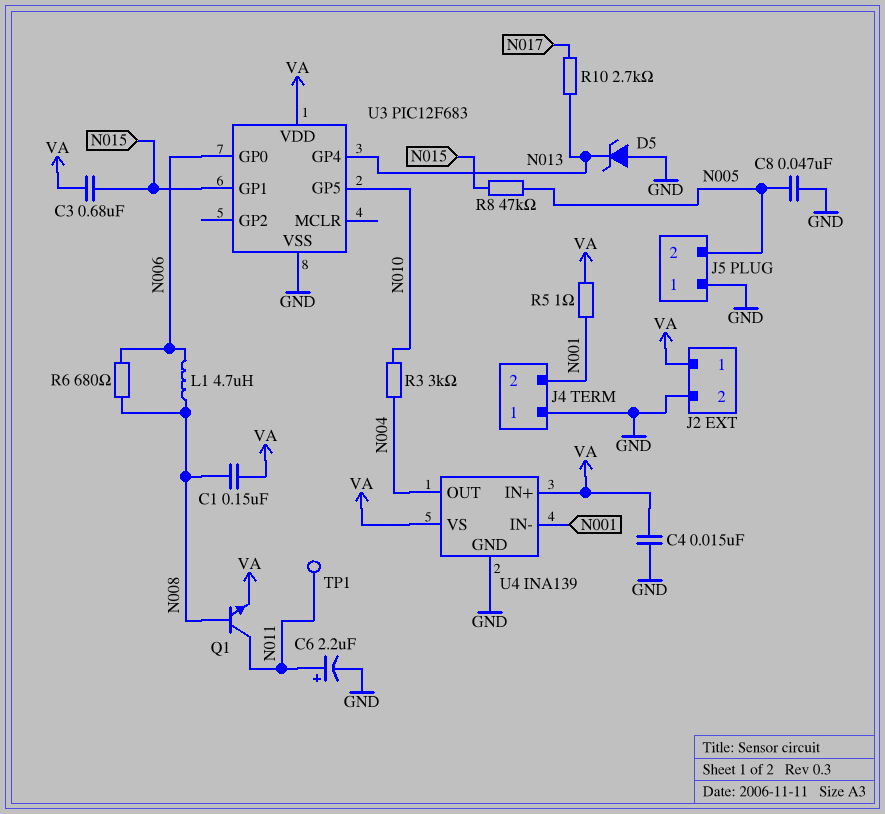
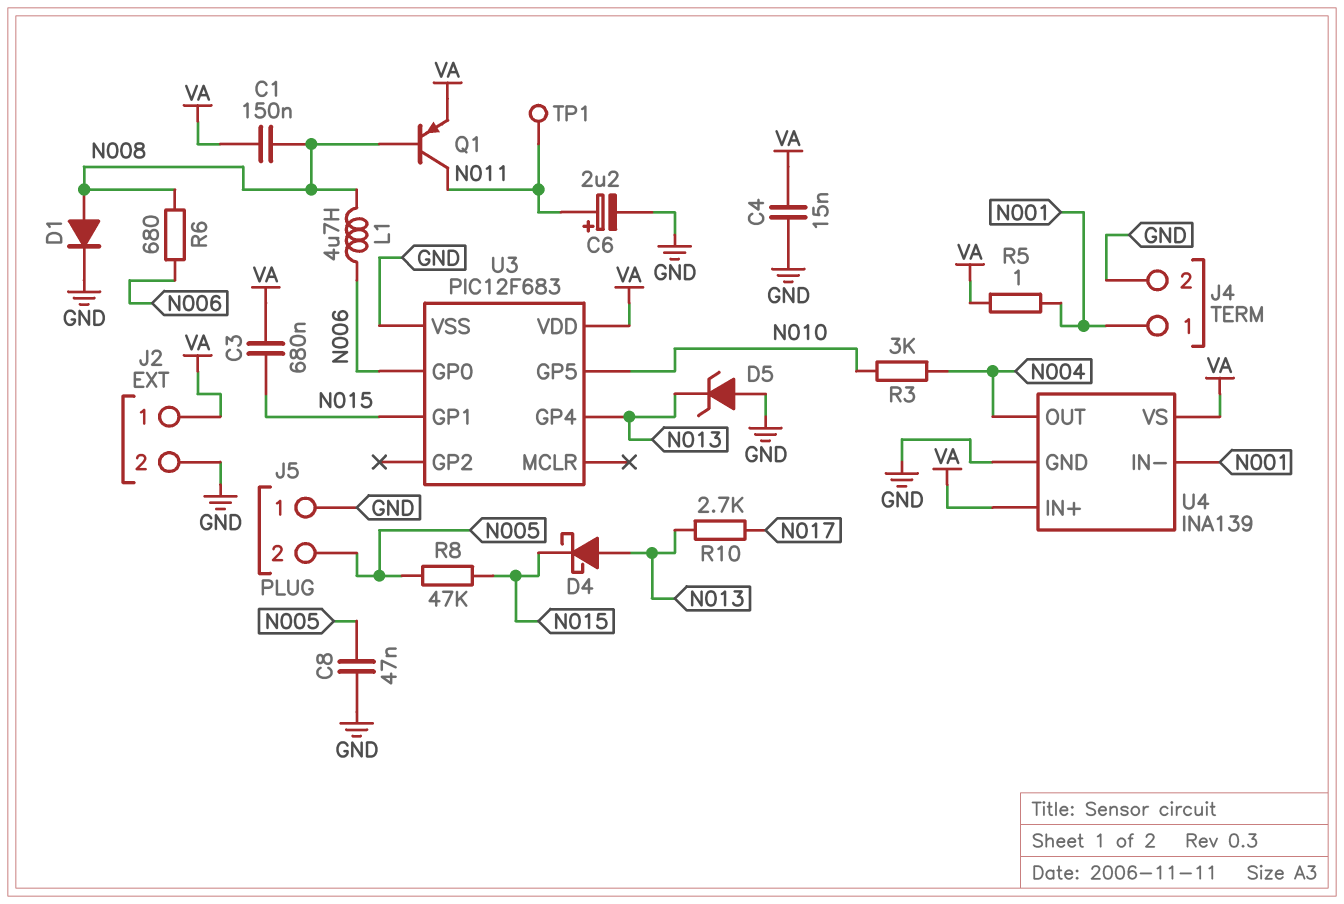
D1: none -> diode (A N008, K GND)
D4: none -> schottky (A N013, K N015)
J4 pin 1: GND -> N001
J4 pin 2: N001 -> GND
Q1: NPN (B N008, C N011, E VA) -> PNP (B N008, C N011, E VA)

